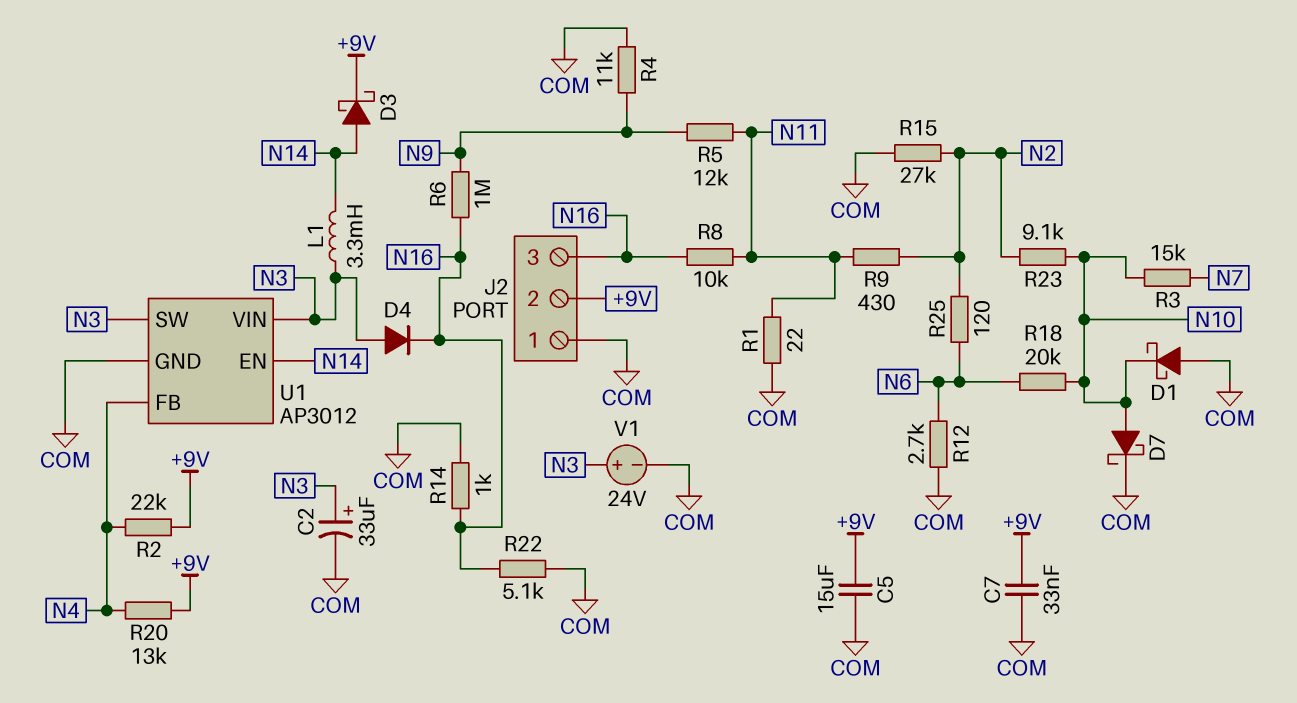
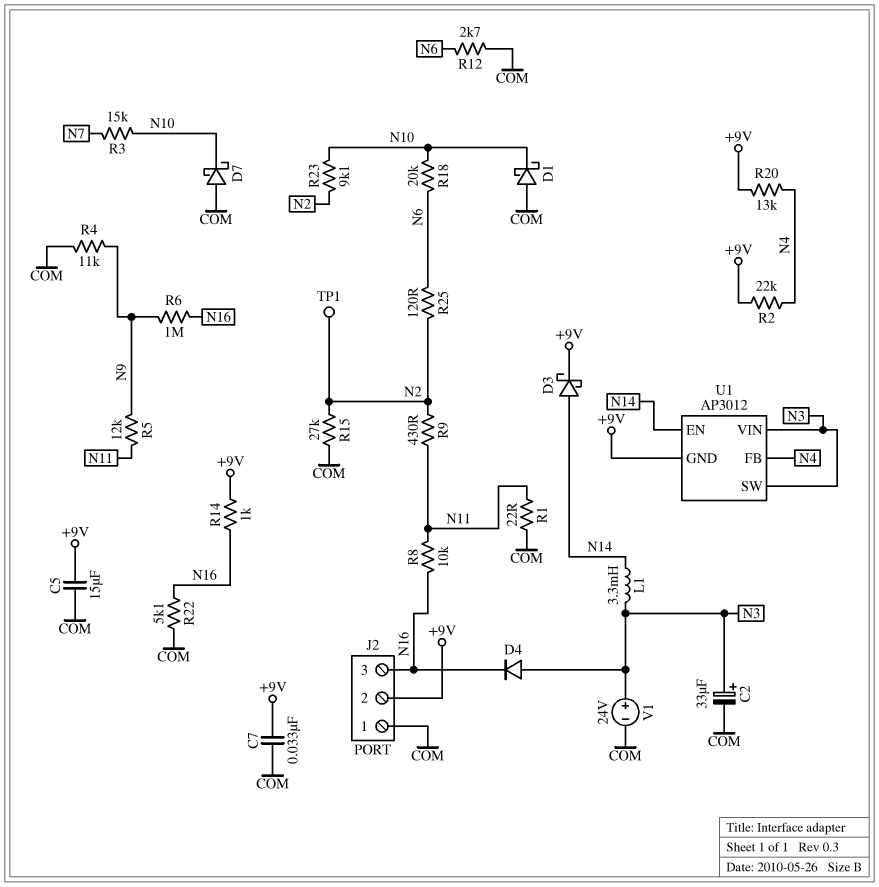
D7: schottky (A N10, K COM) -> schottky (A COM, K N10)
R14: 1k (COM, N16) -> 1k (+9V, N16)
TP1: none -> test point (N2)
U1 pin GND: COM -> +9V

